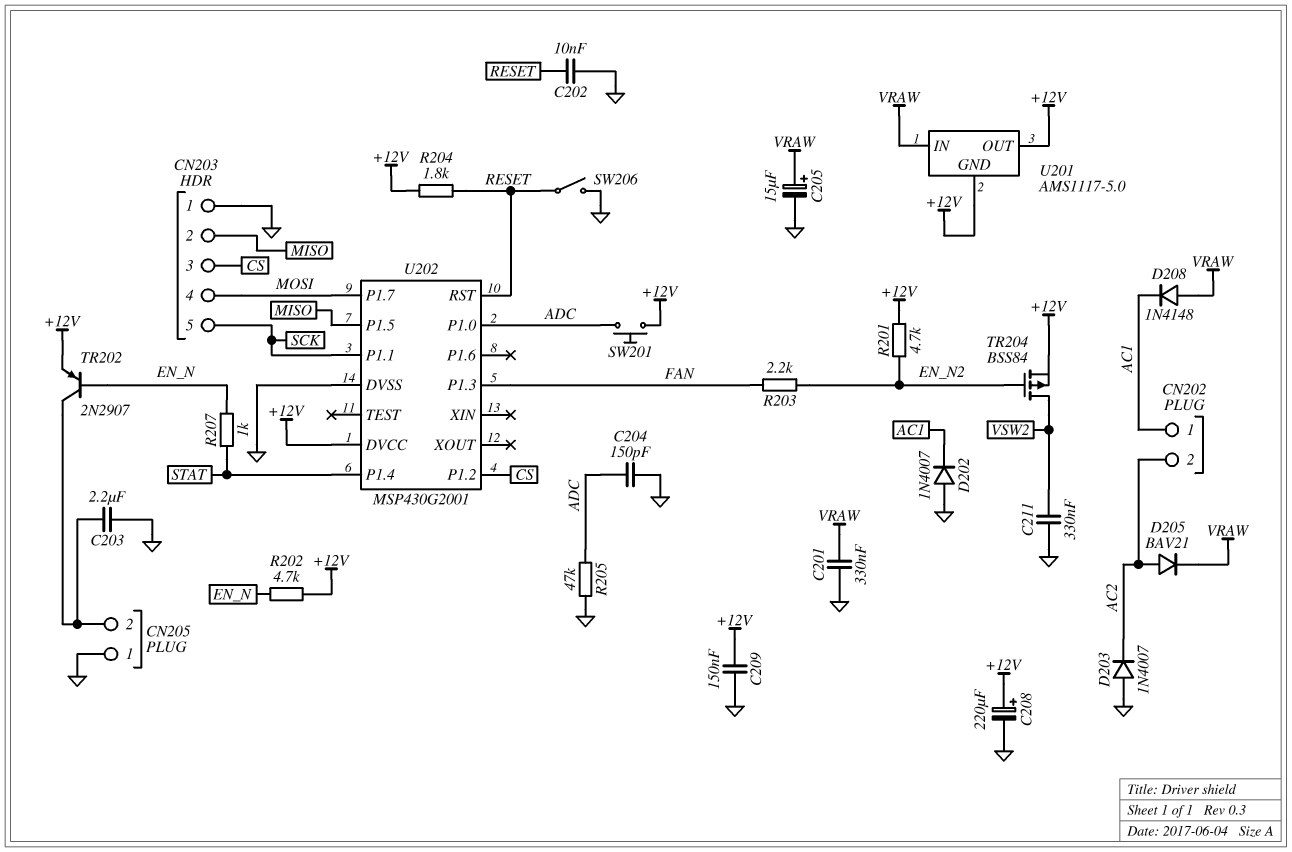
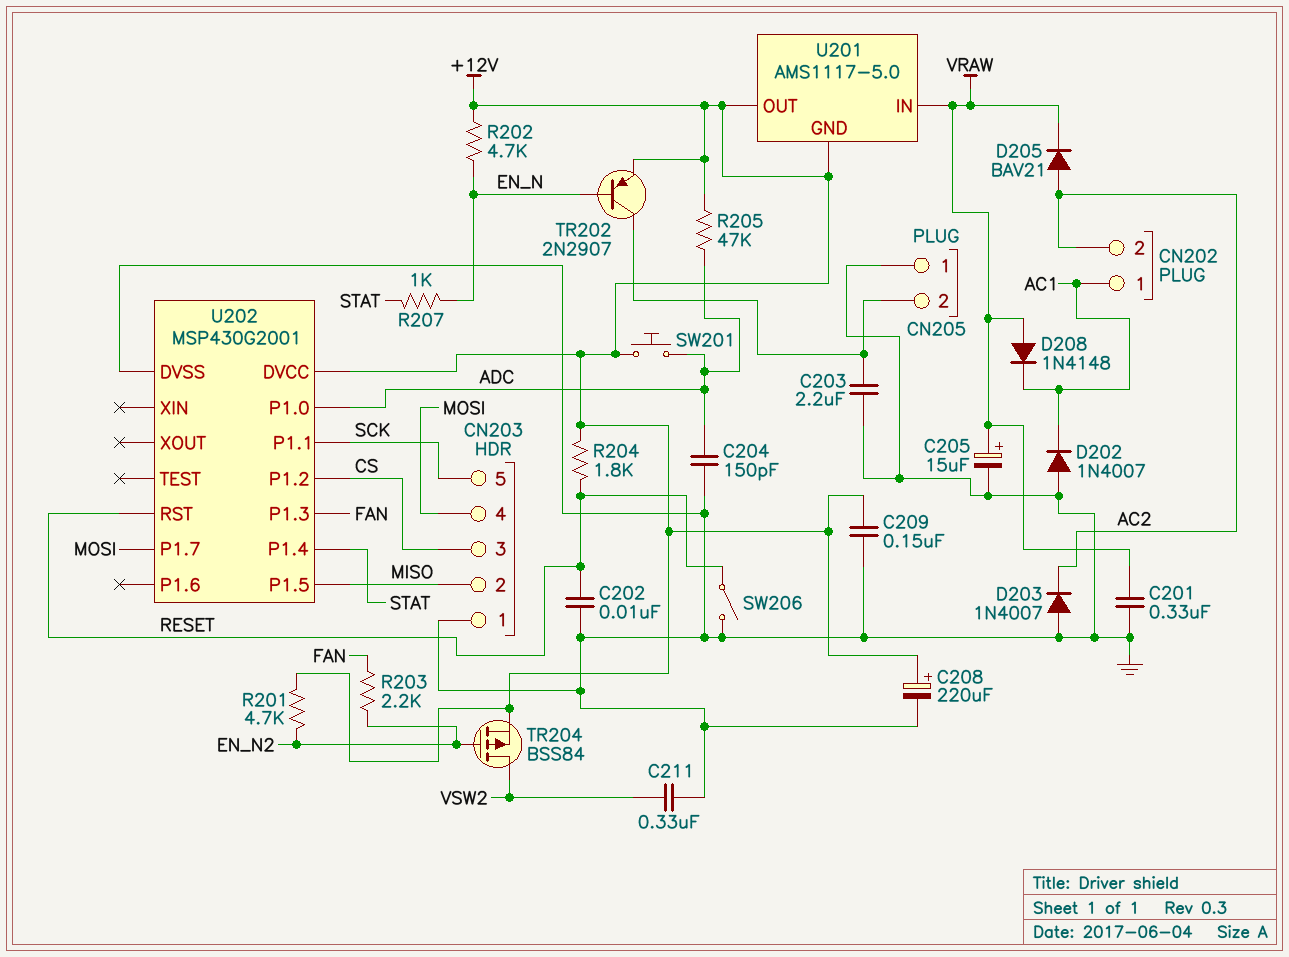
R205: 47k (ADC, GND) -> 47k (+12V, ADC)

